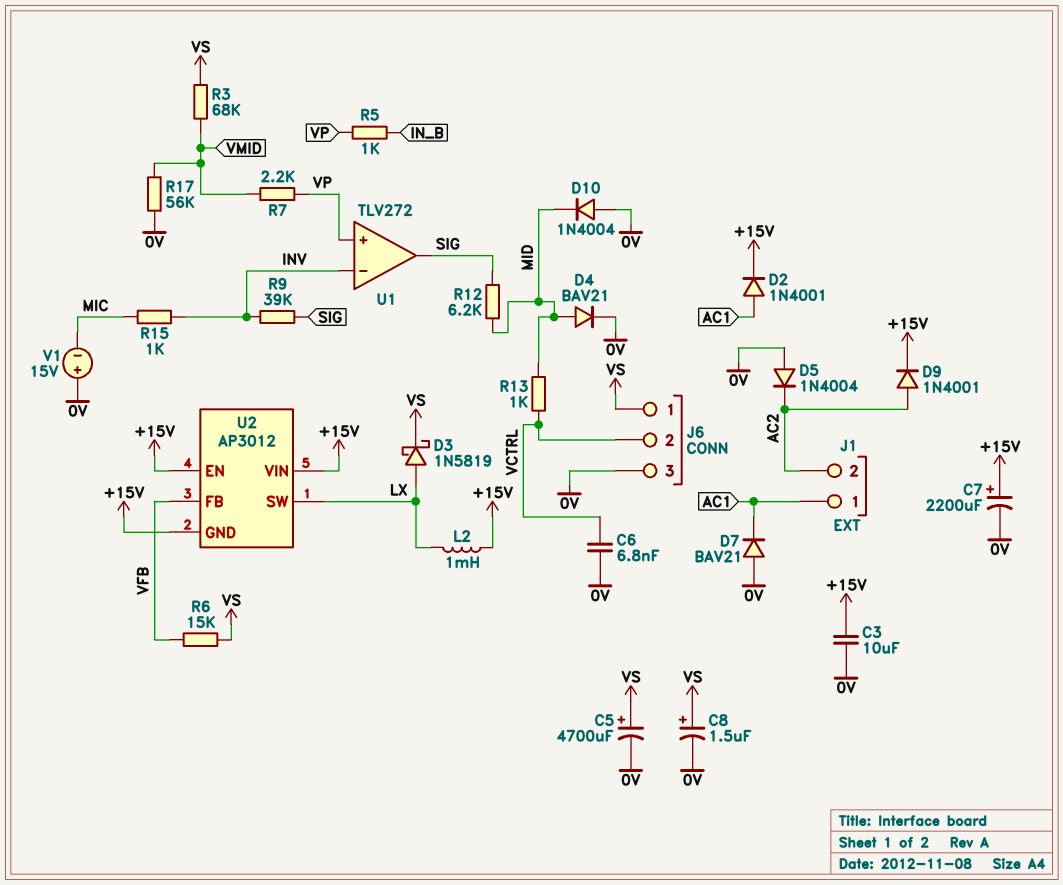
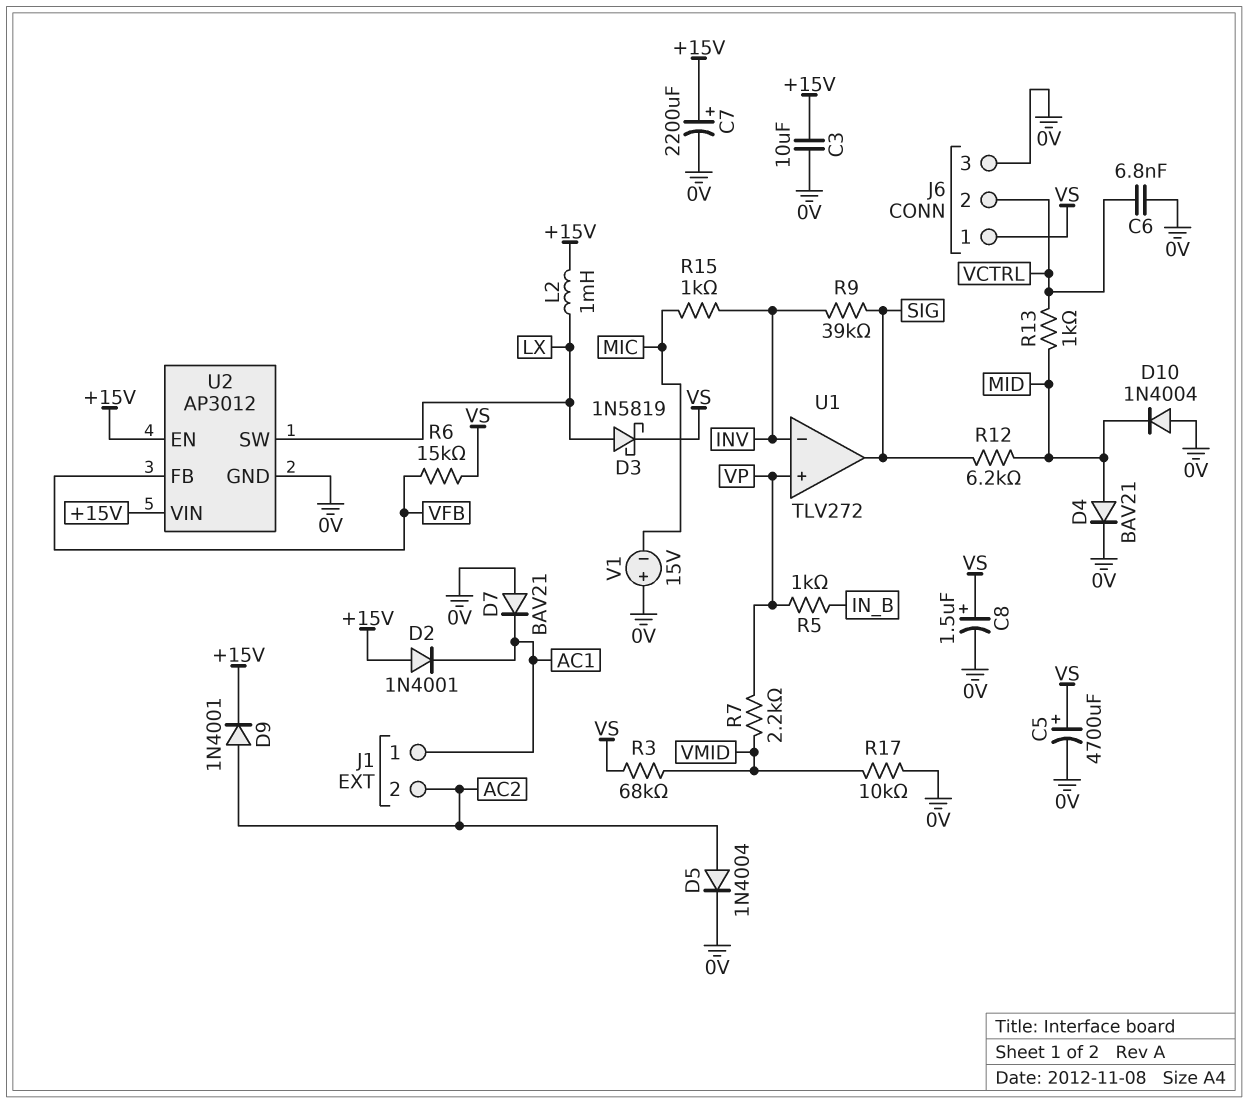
D2: diode 1N4001 (A AC1, K +15V) -> diode 1N4001 (A +15V, K AC1)
D5: diode 1N4004 (A 0V, K AC2) -> diode 1N4004 (A AC2, K 0V)
R17: 56k (0V, VMID) -> 10k (0V, VMID)
U2 pin GND: +15V -> 0V

